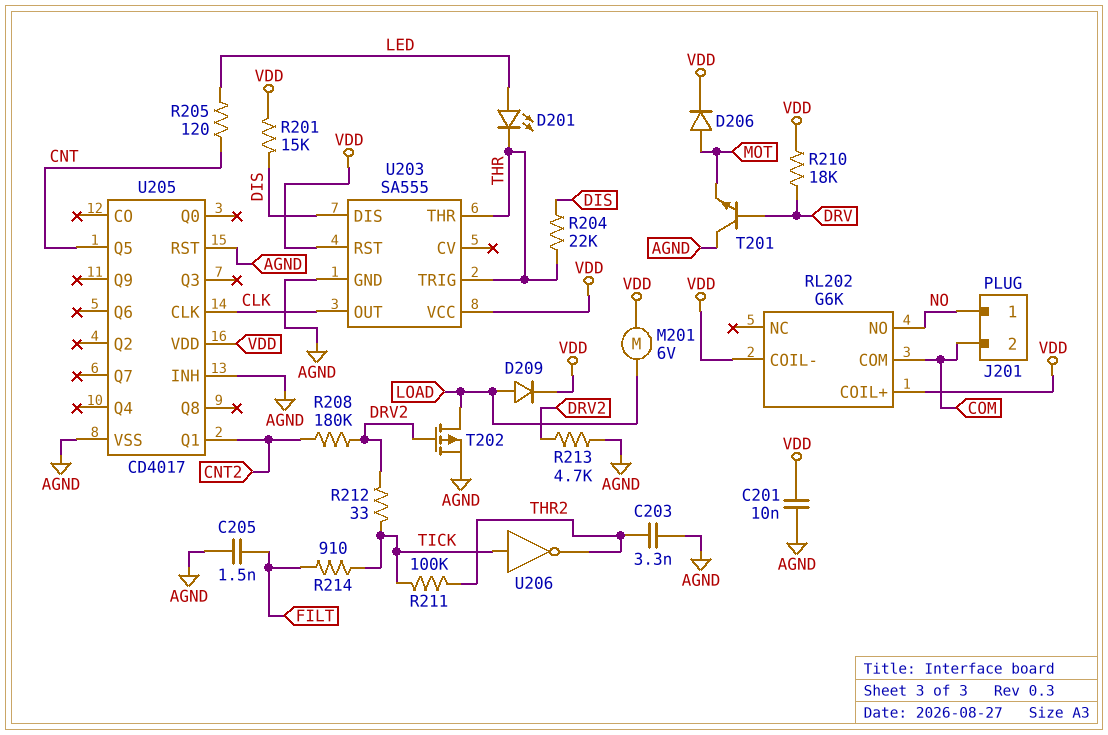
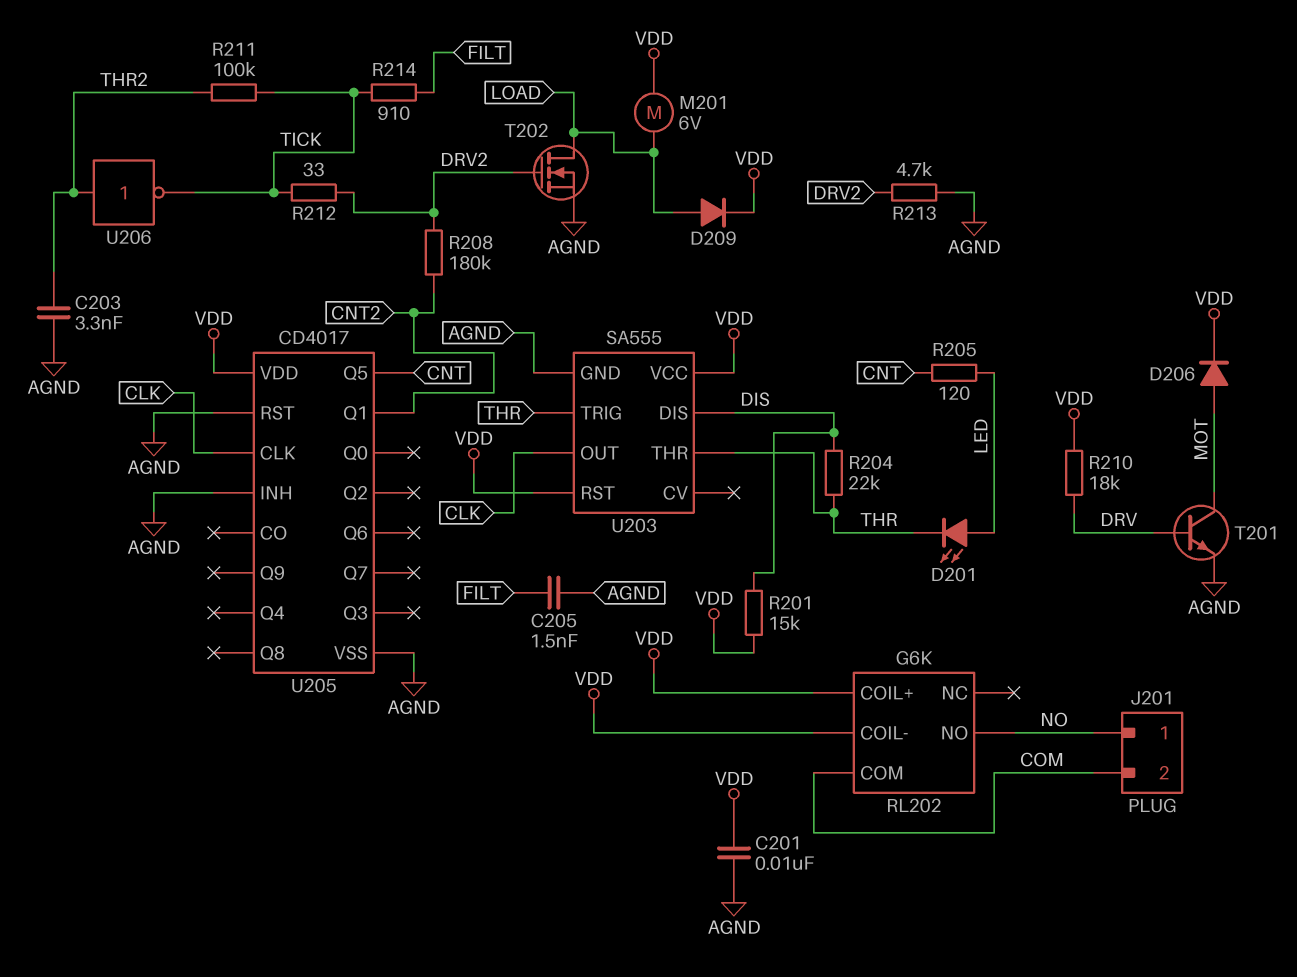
T201: NPN (B DRV, C AGND, E MOT) -> NPN (B DRV, C MOT, E AGND)
T202: PMOS (G DRV2, D LOAD, S AGND) -> NMOS (G DRV2, D LOAD, S AGND)
U206: NOT (in TICK, out THR2) -> NOT (in THR2, out TICK)

